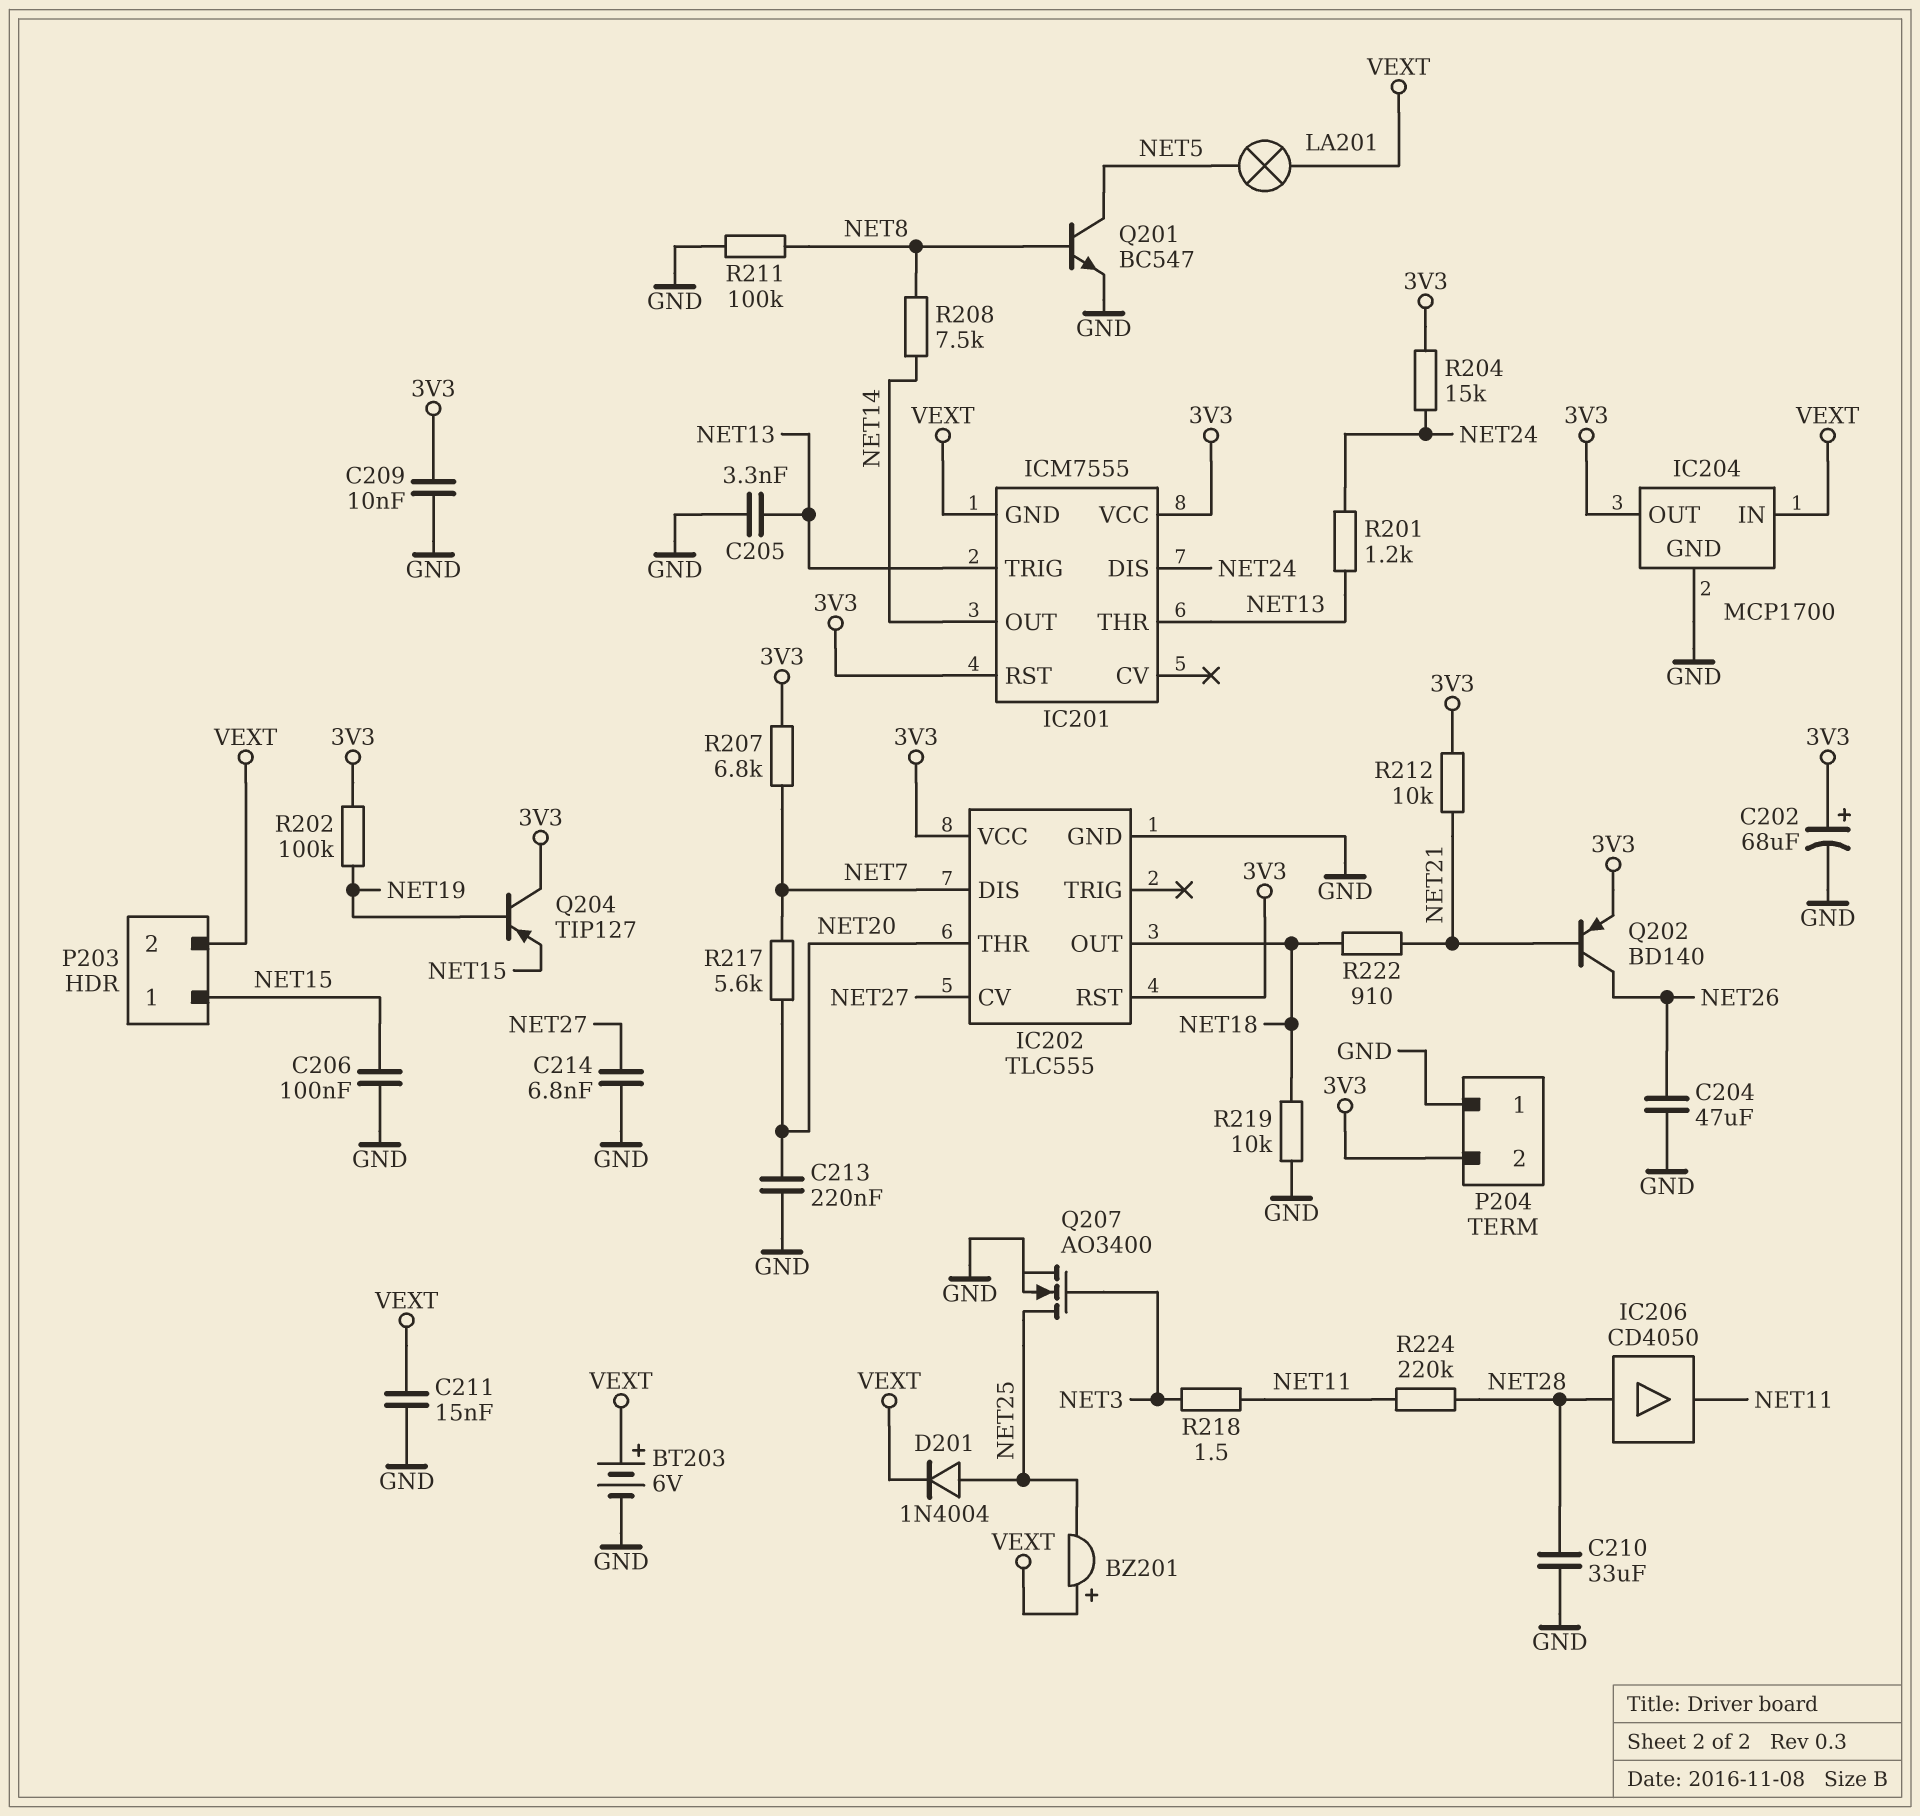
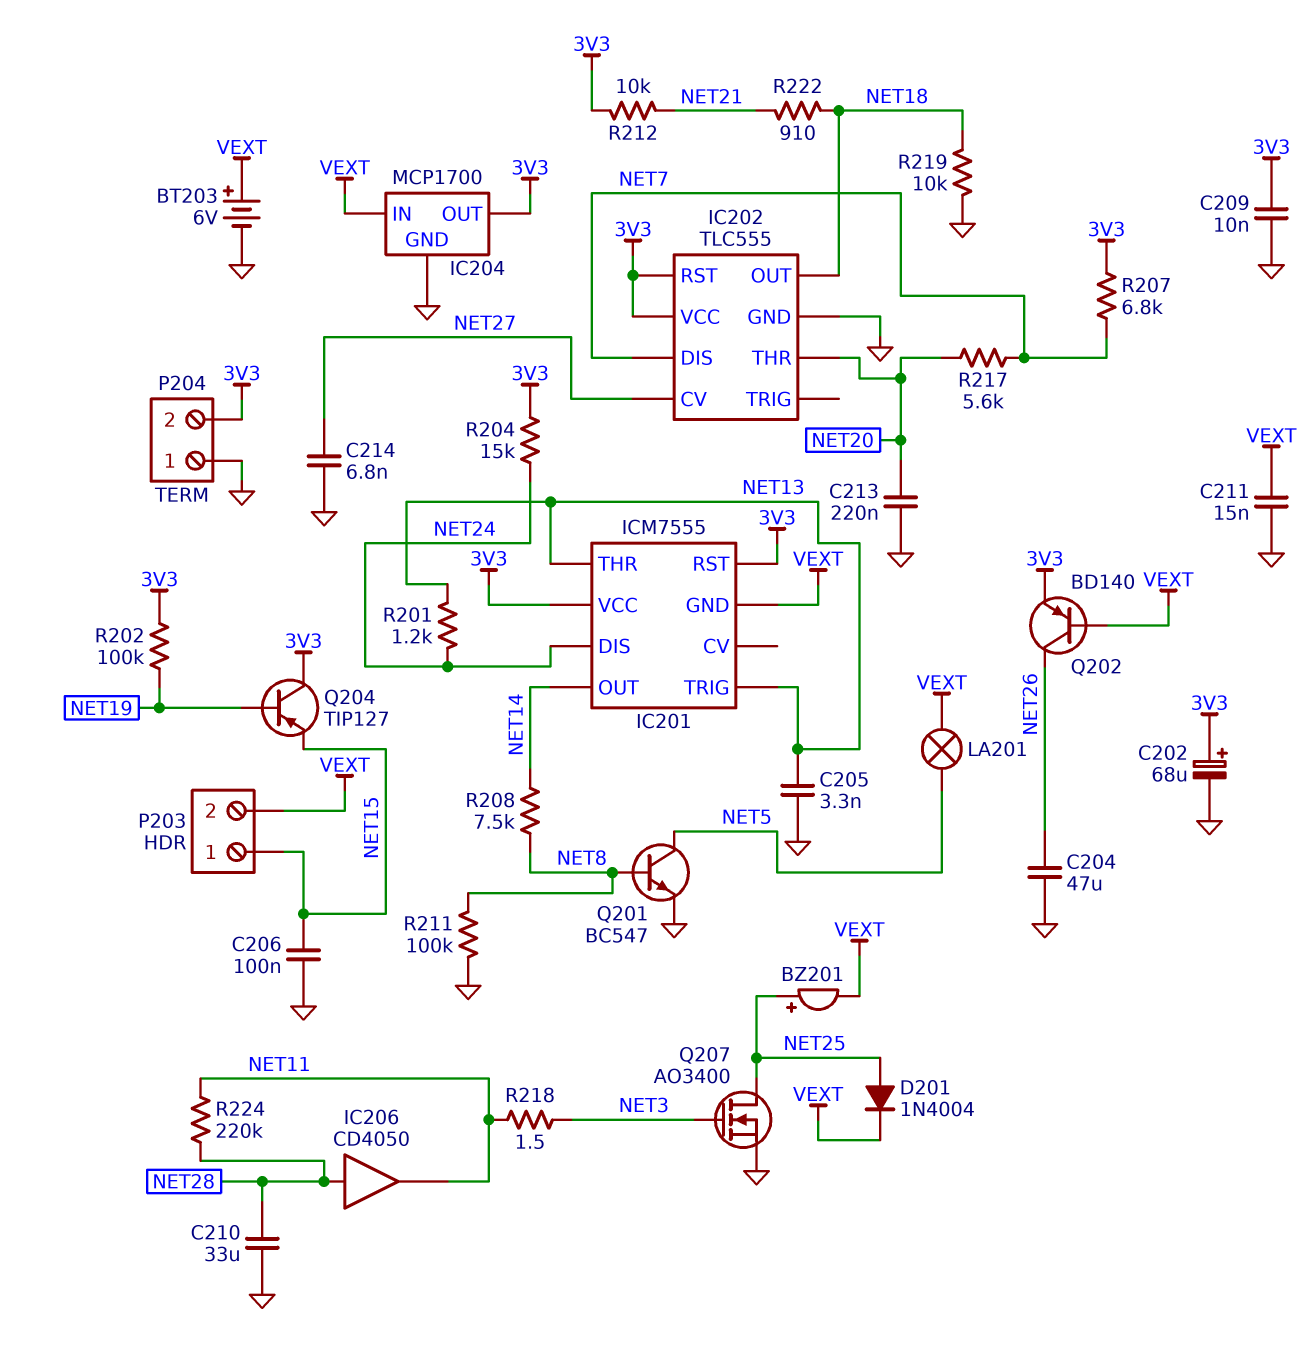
BZ201: buzzer (plus VEXT, minus NET25) -> buzzer (plus NET25, minus VEXT)
Q202: PNP BD140 (B NET21, C NET26, E 3V3) -> PNP BD140 (B VEXT, C NET26, E 3V3)

